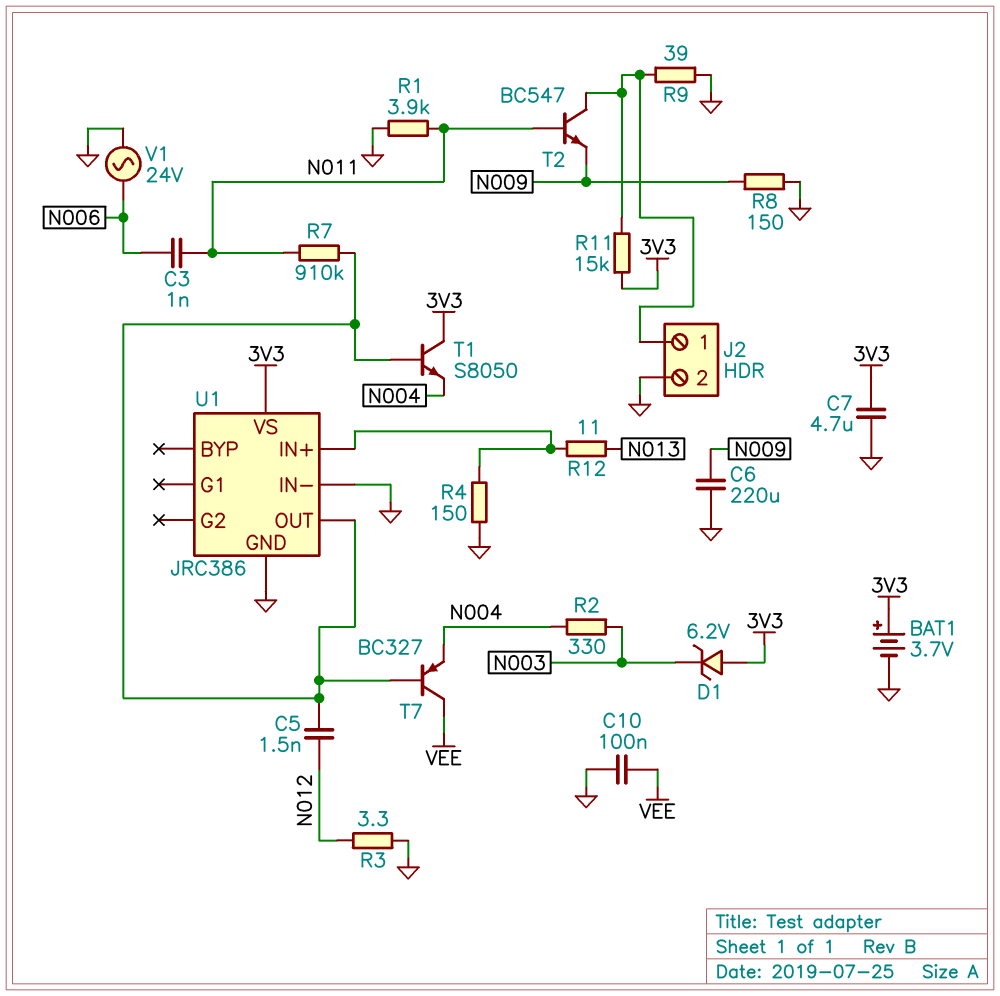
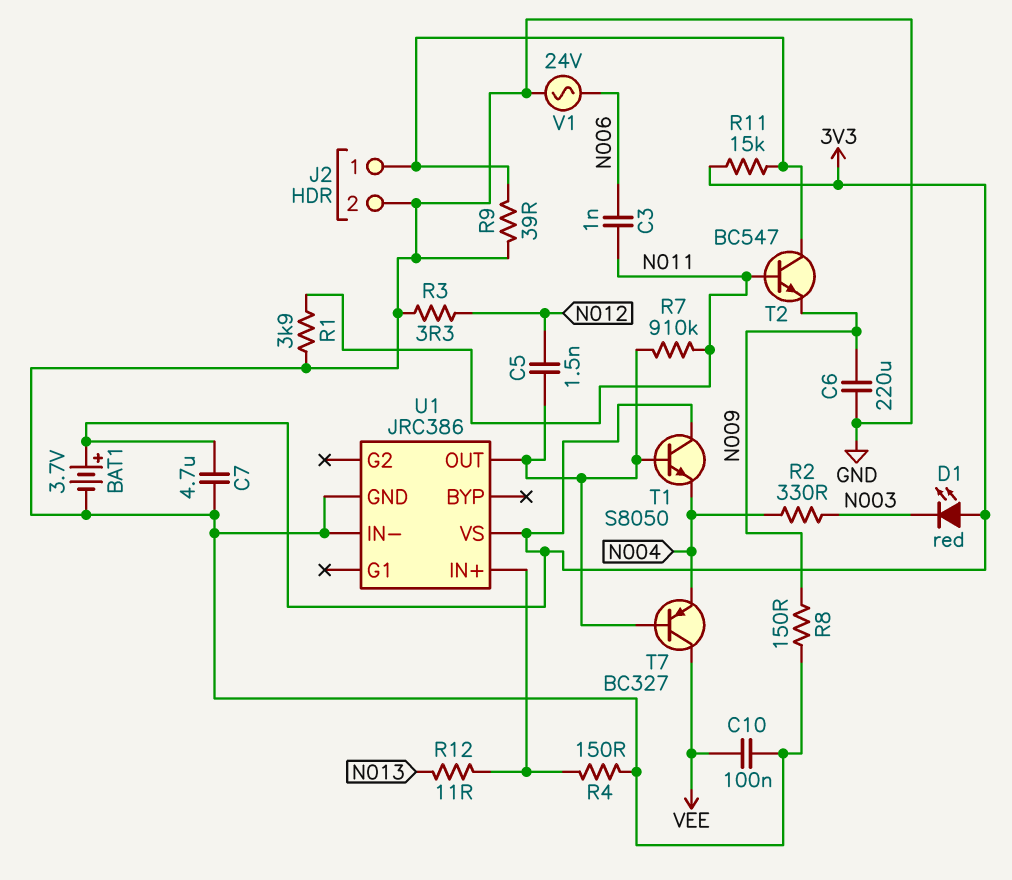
D1: zener 6.2V (A 3V3, K N003) -> LED red (A 3V3, K N003)

